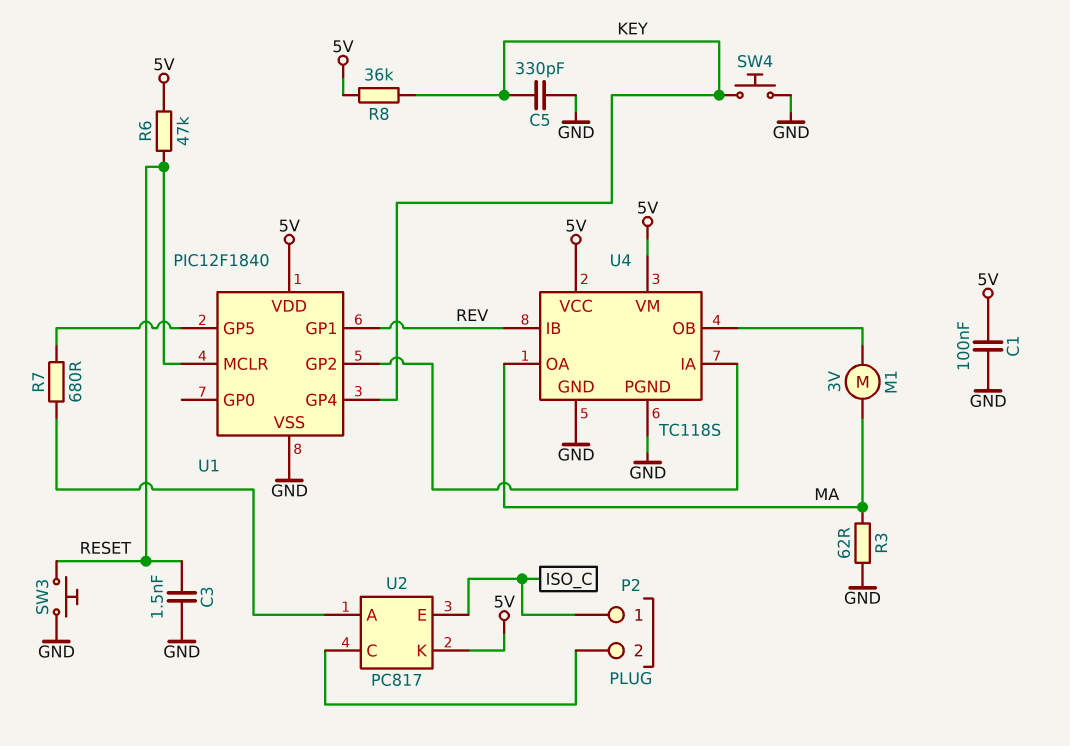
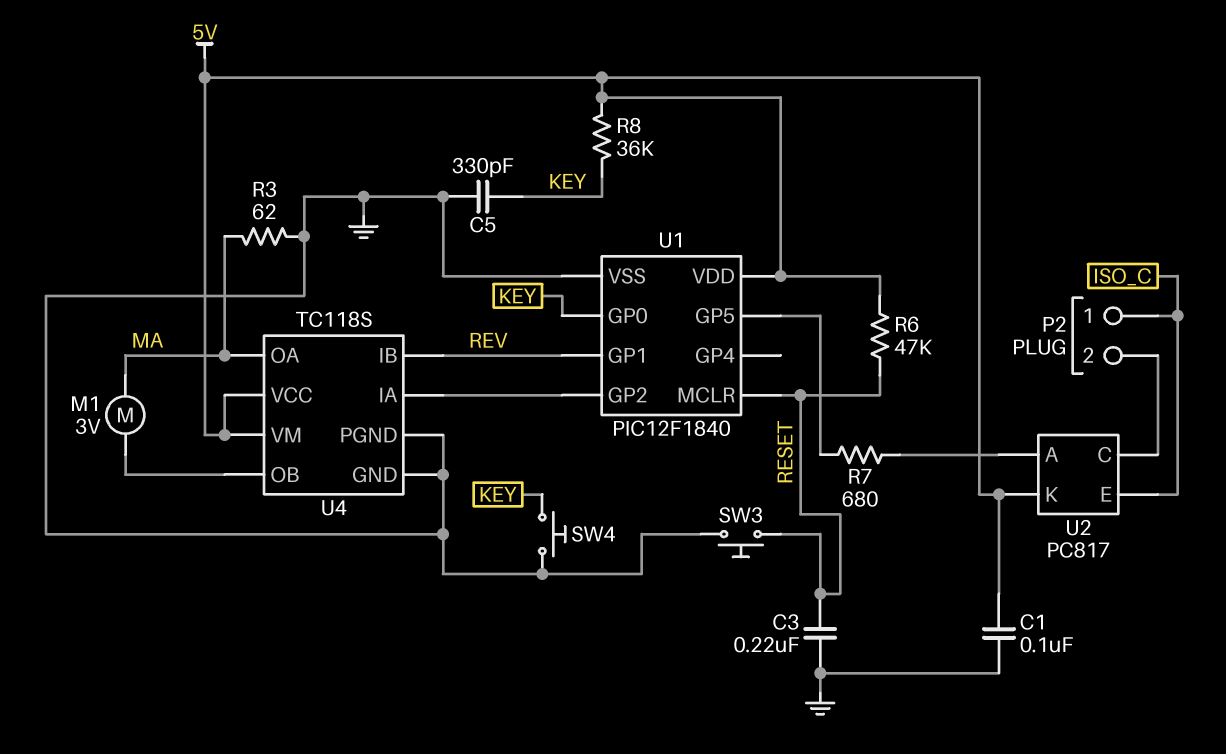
C3: 1.5nF (GND, RESET) -> 220nF (GND, RESET)
U1 pin GP0: none -> KEY
U1 pin GP4: KEY -> none

